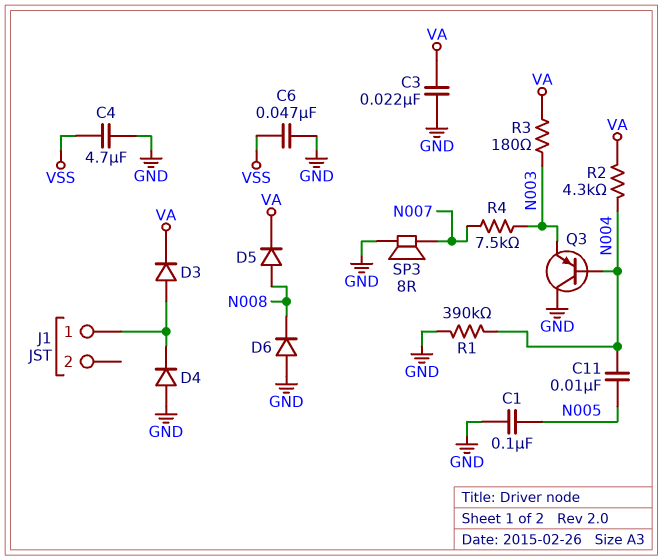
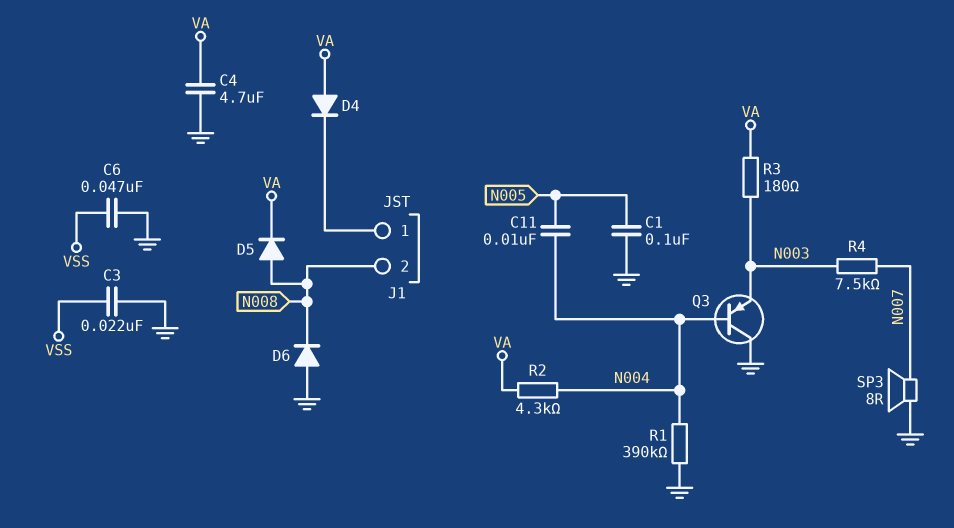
C3: 22nF (GND, VA) -> 22nF (GND, VSS)
C4: 4.7uF (GND, VSS) -> 4.7uF (GND, VA)
D3: diode (A J1/1, K VA) -> none
D4: diode (A GND, K J1/1) -> diode (A VA, K J1/1)
J1 pin 2: none -> N008

